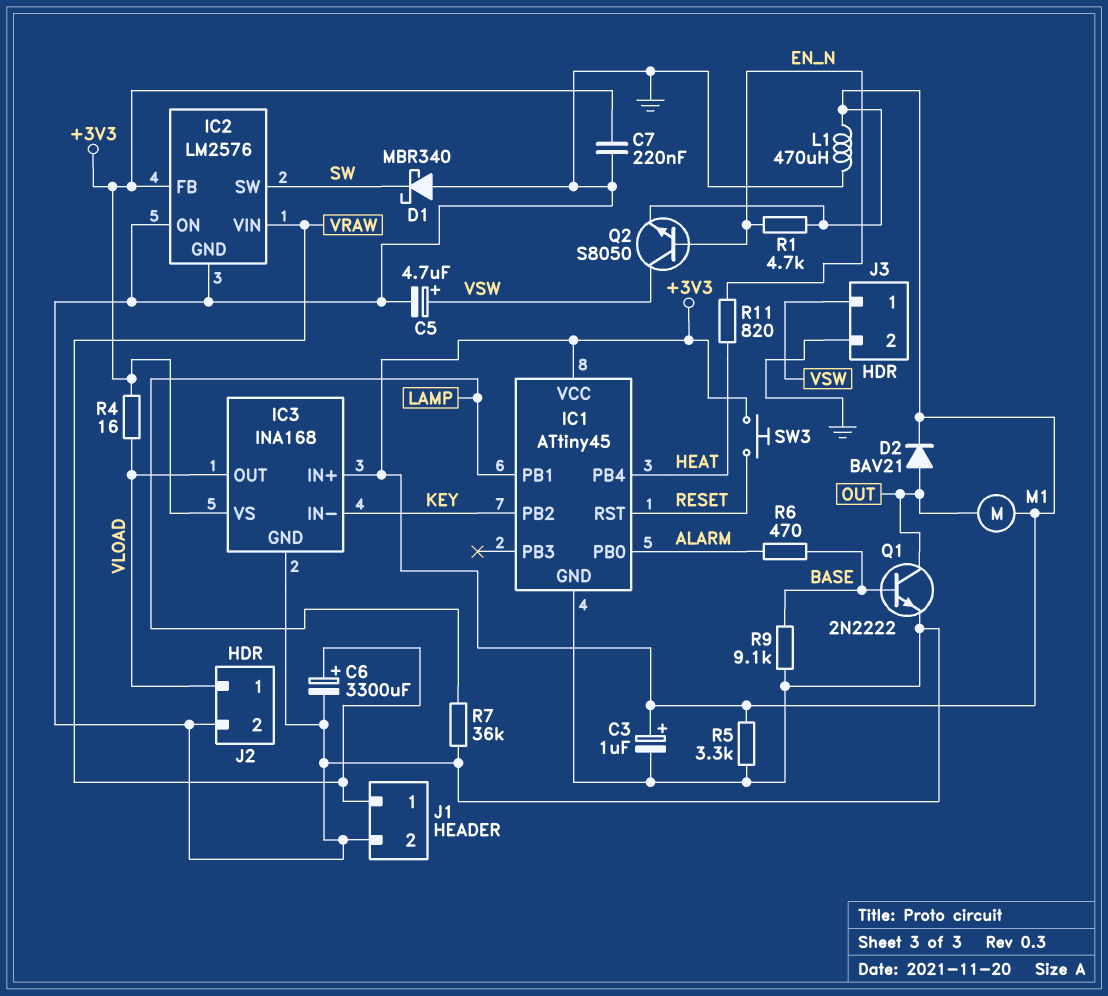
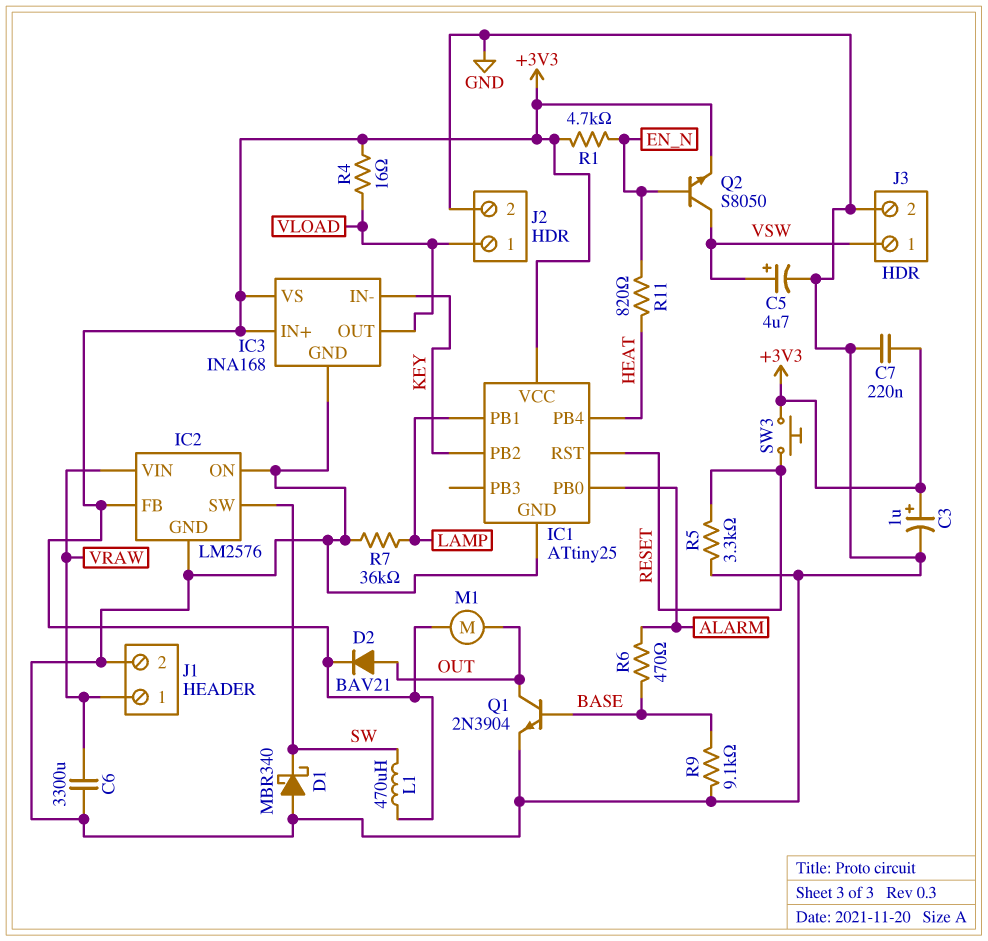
C6: 3300uF (plus VRAW, minus GND) -> 3300uF (GND, VRAW)
IC1: ATtiny45 -> ATtiny25
L1: 470uH (+3V3, GND) -> 470uH (+3V3, SW)
Q1: NPN 2N2222 (B BASE, C OUT, E GND) -> NPN 2N3904 (B BASE, C OUT, E GND)
R5: 3.3k (+3V3, GND) -> 3.3k (GND, RESET)

